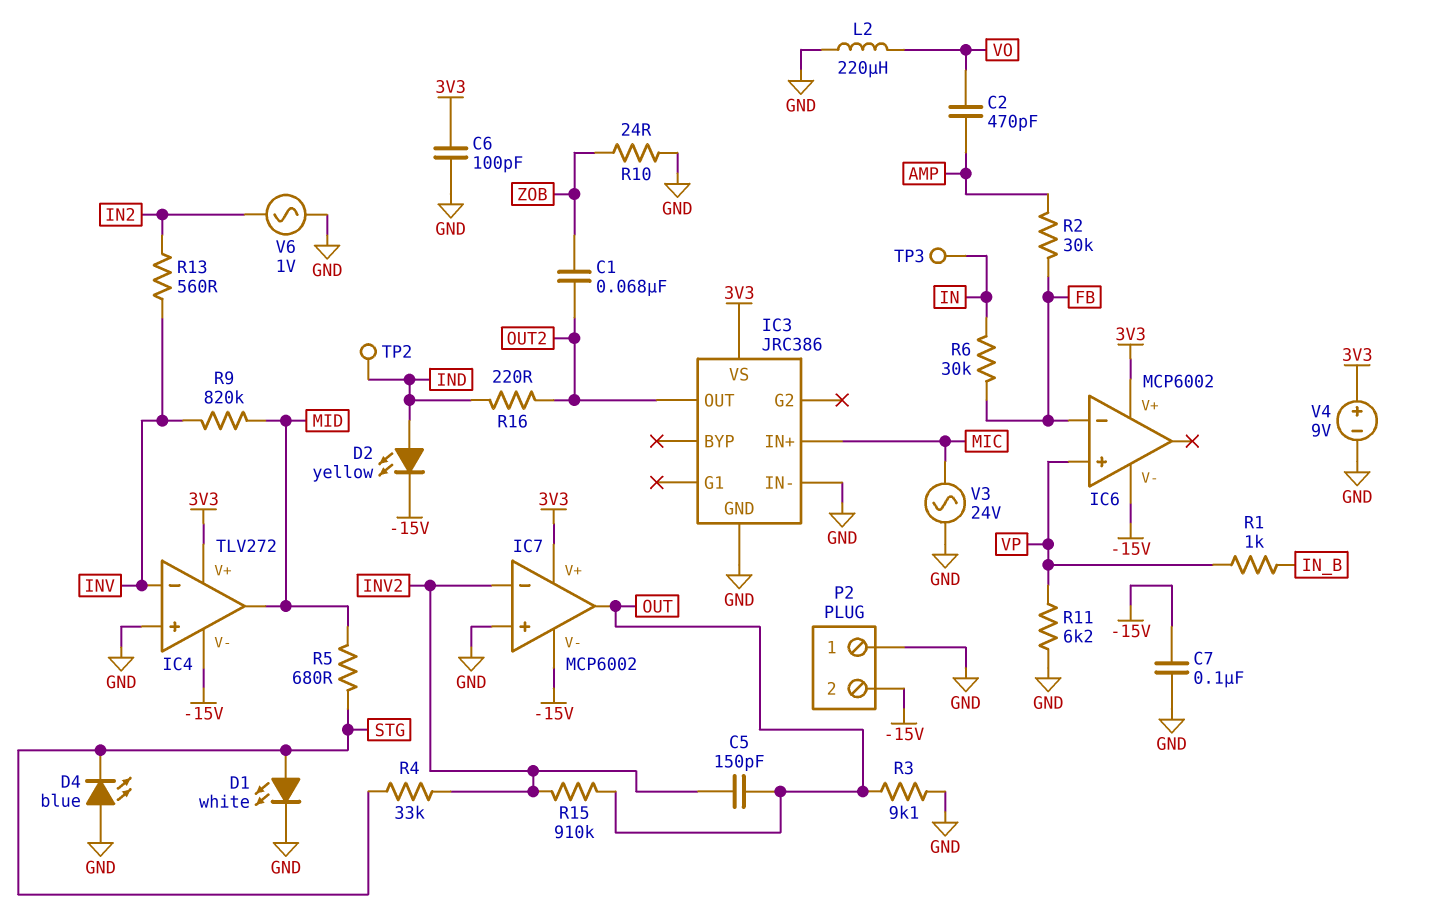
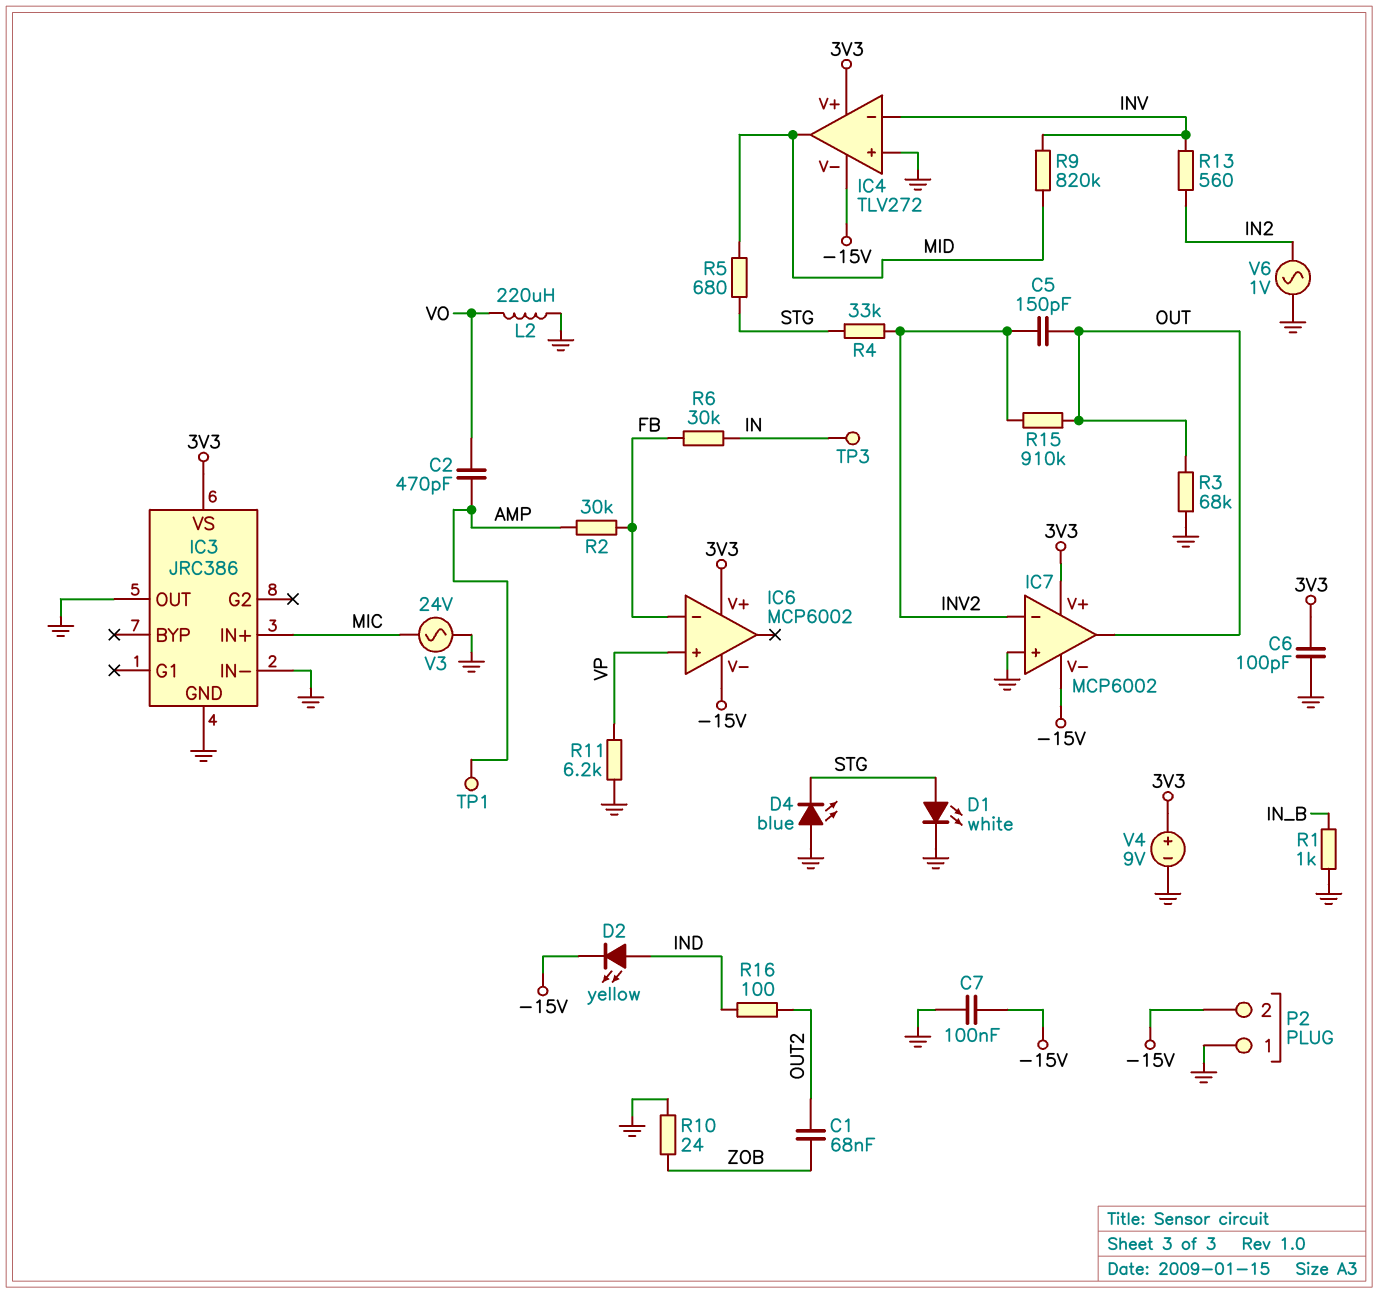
IC3 pin OUT: OUT2 -> GND
R1: 1k (IN_B, VP) -> 1k (GND, IN_B)
R3: 9.1k (GND, OUT) -> 68k (GND, OUT)
R16: 220 (IND, OUT2) -> 100 (IND, OUT2)
TP1: none -> test point (AMP)
TP2: test point (IND) -> none

